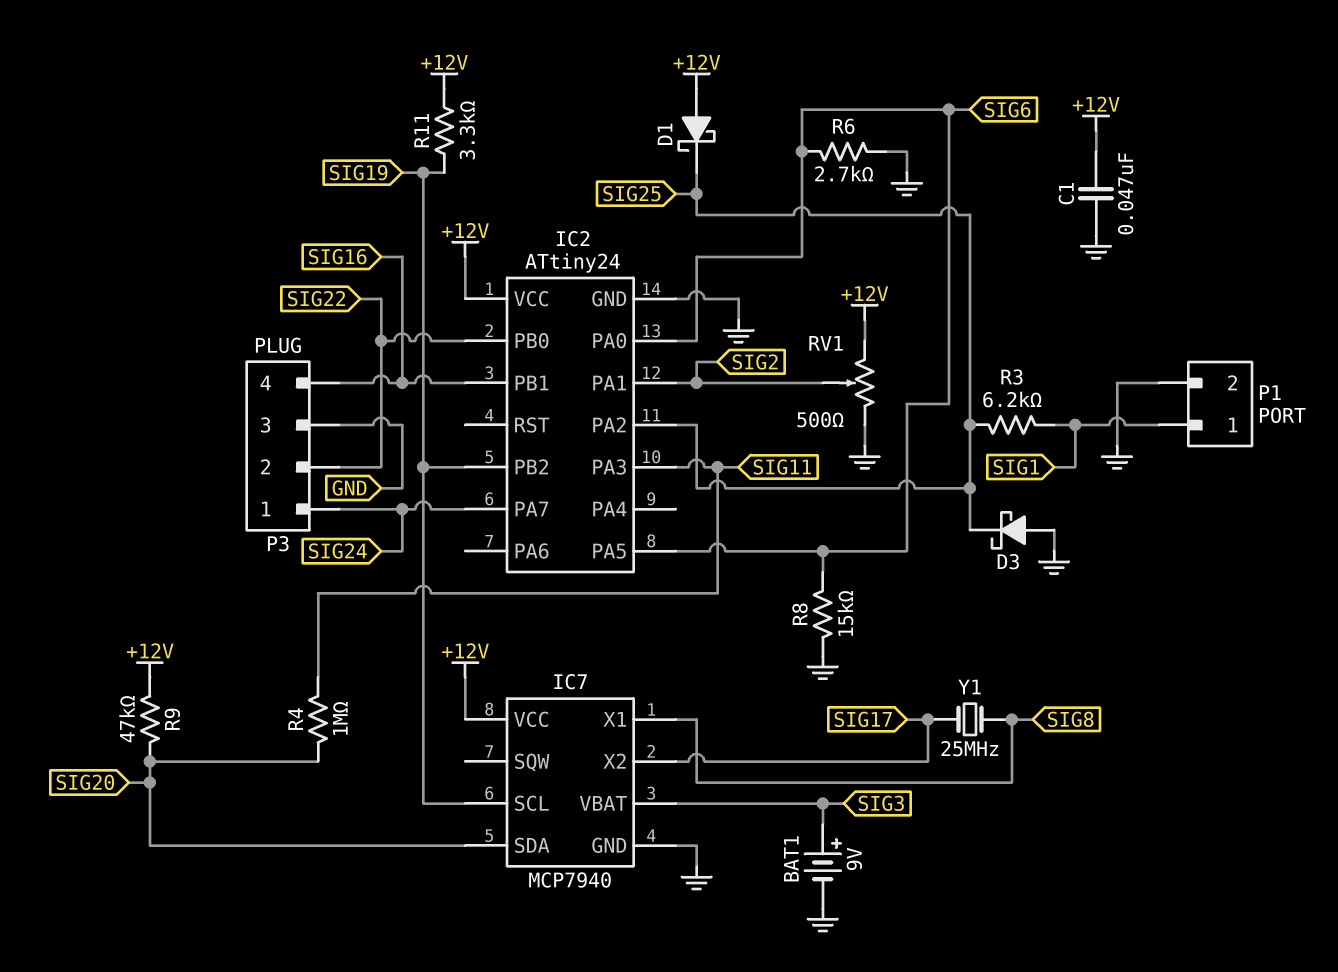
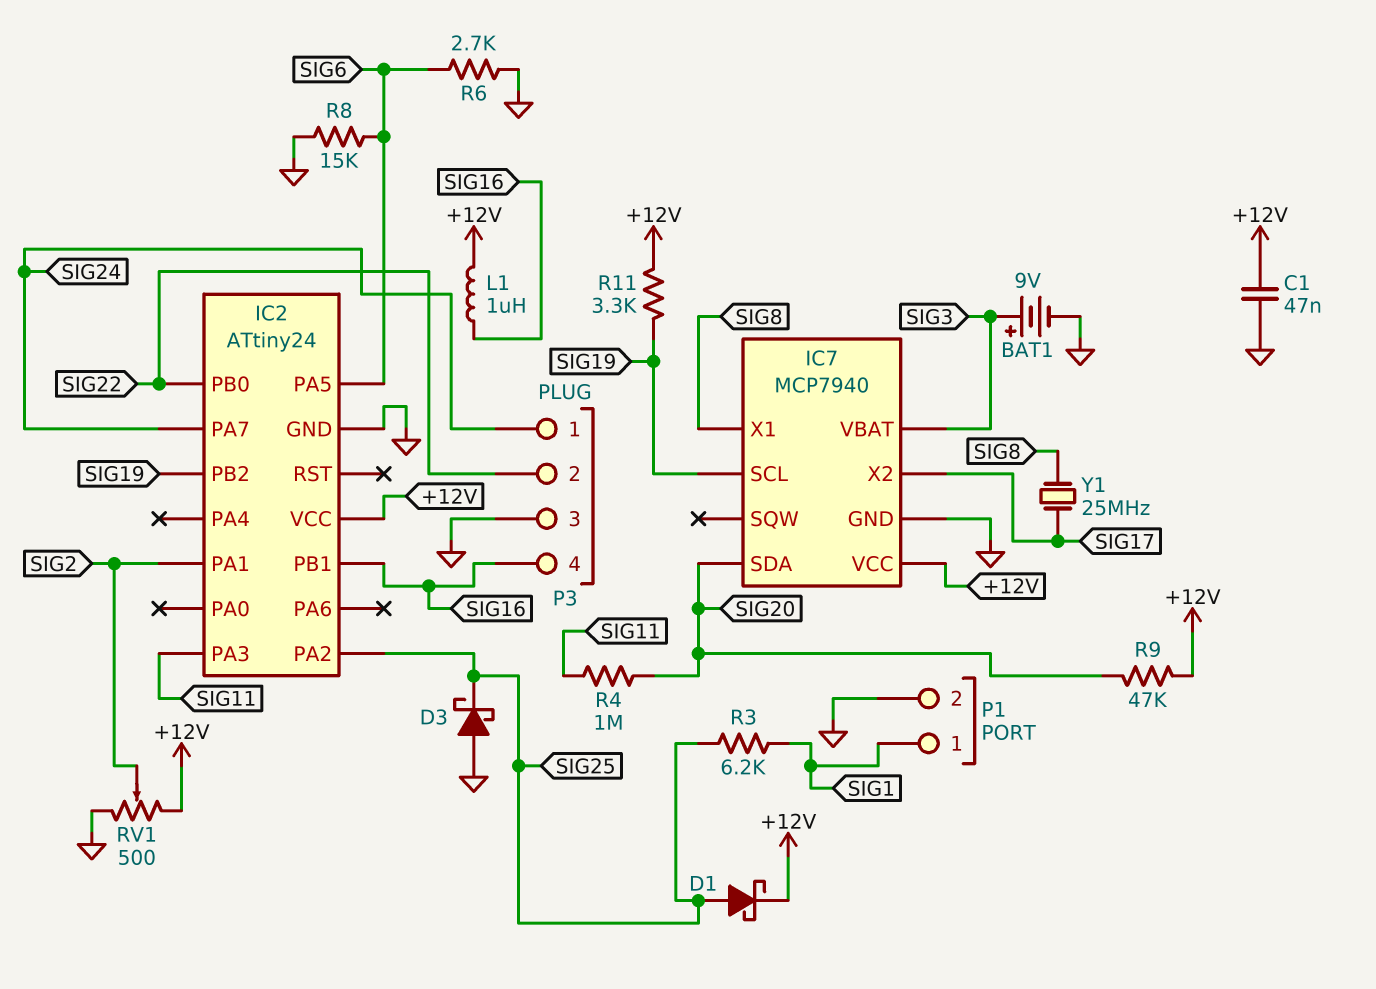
D1: schottky (A +12V, K SIG25) -> schottky (A SIG25, K +12V)
IC2 pin PA0: SIG6 -> none
L1: none -> 1uH (+12V, SIG16)

